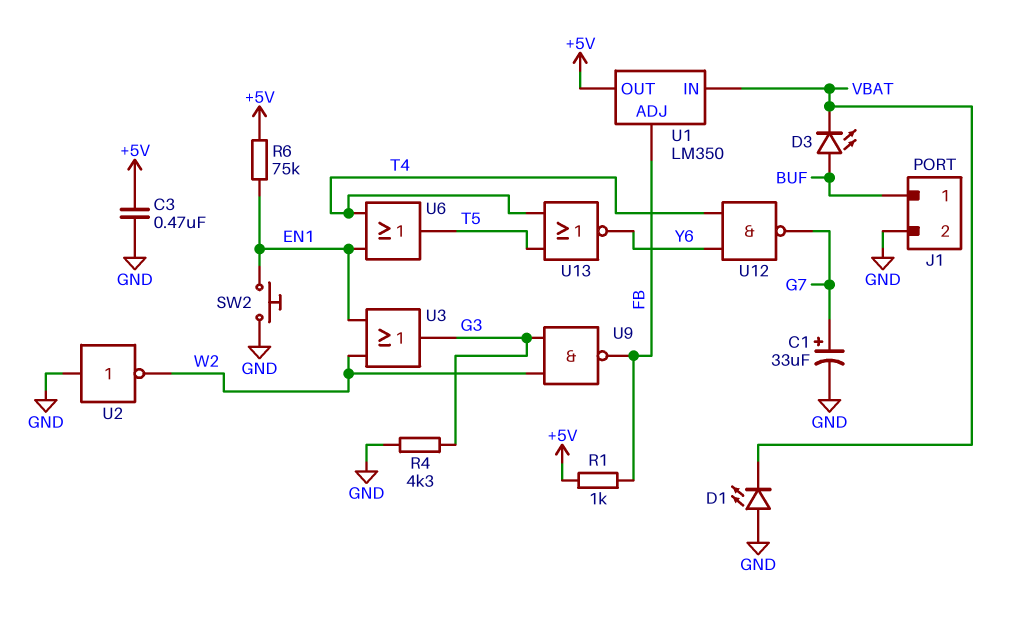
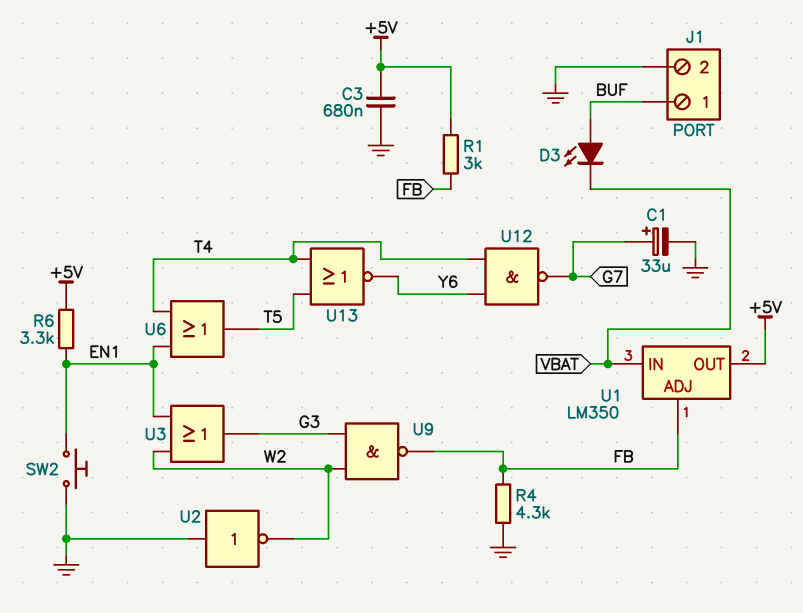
C3: 470nF (+5V, GND) -> 680nF (+5V, GND)
D1: LED (A GND, K VBAT) -> none
R1: 1k (+5V, FB) -> 3k (+5V, FB)
R4: 4.3k (G3, GND) -> 4.3k (FB, GND)
R6: 75k (+5V, EN1) -> 3.3k (+5V, EN1)

